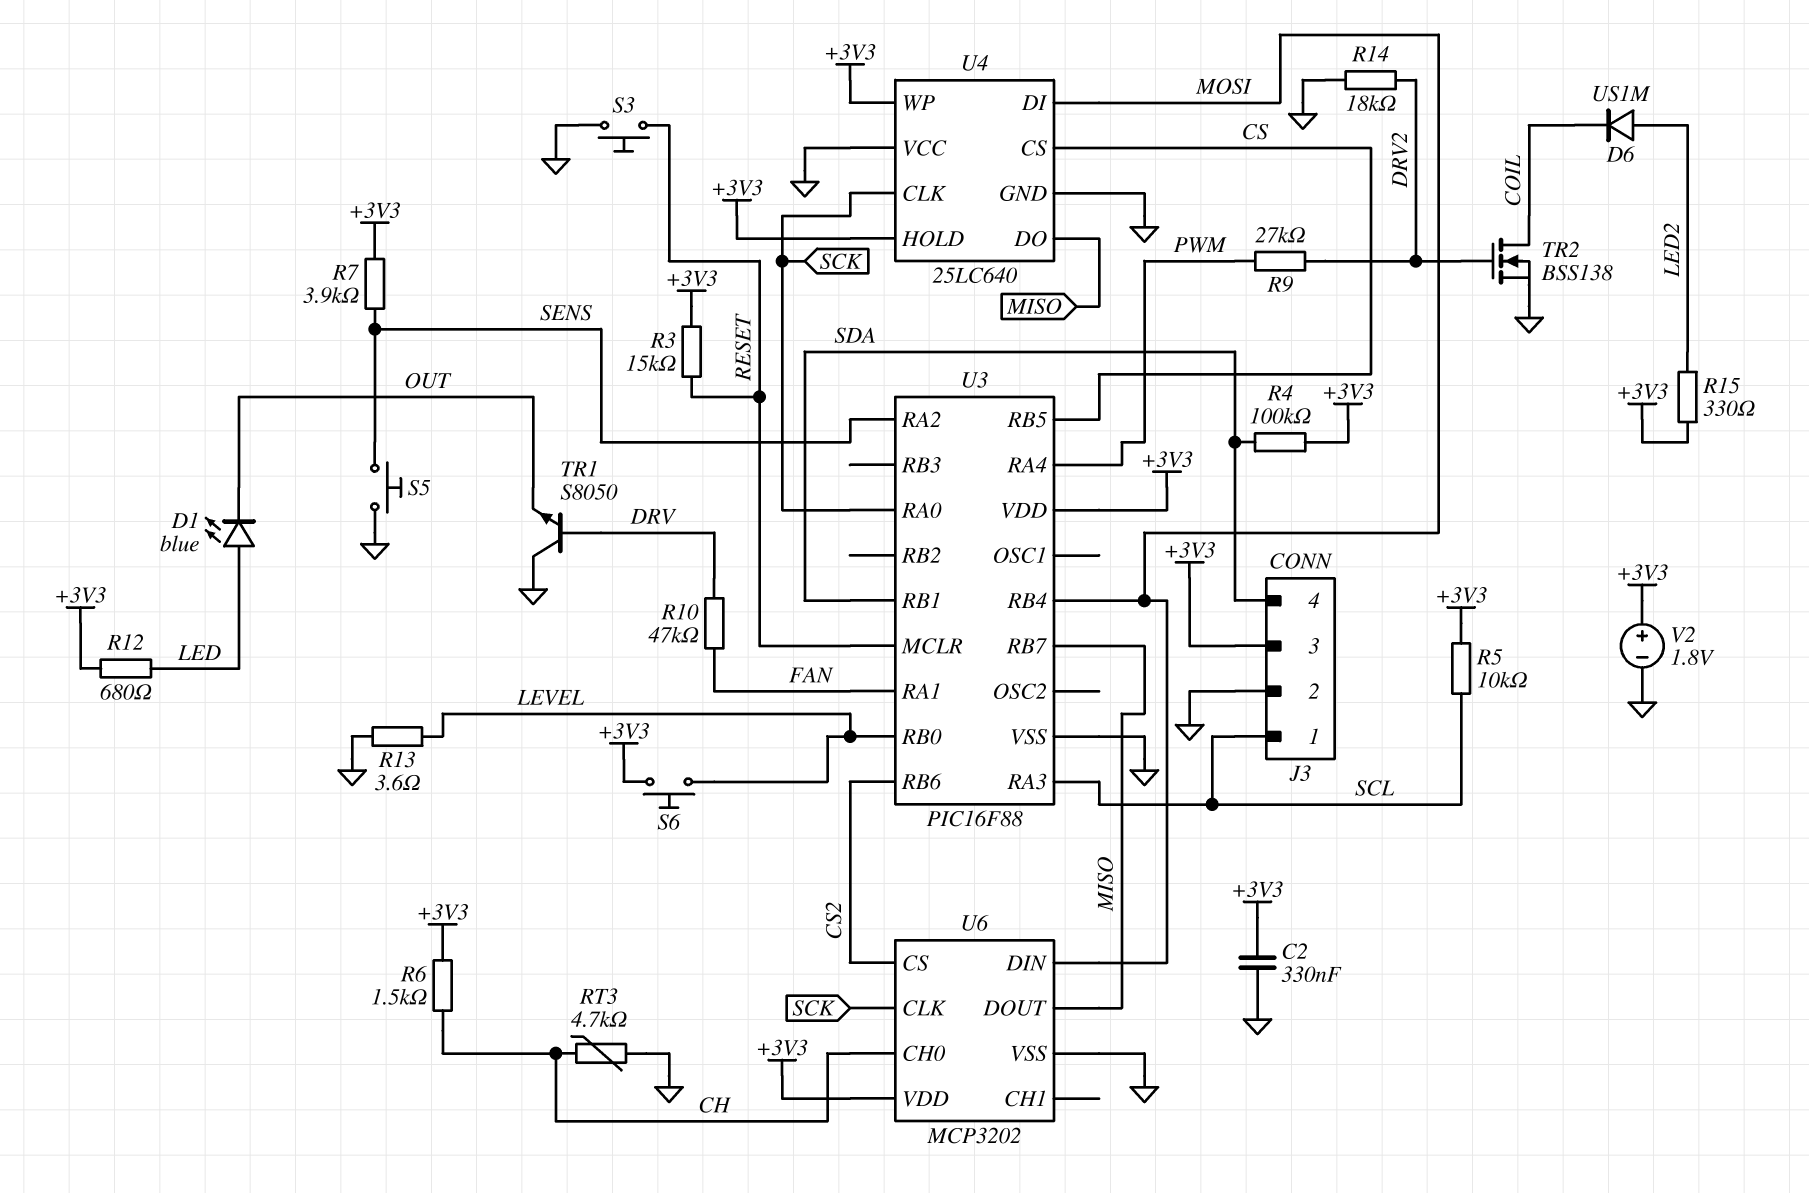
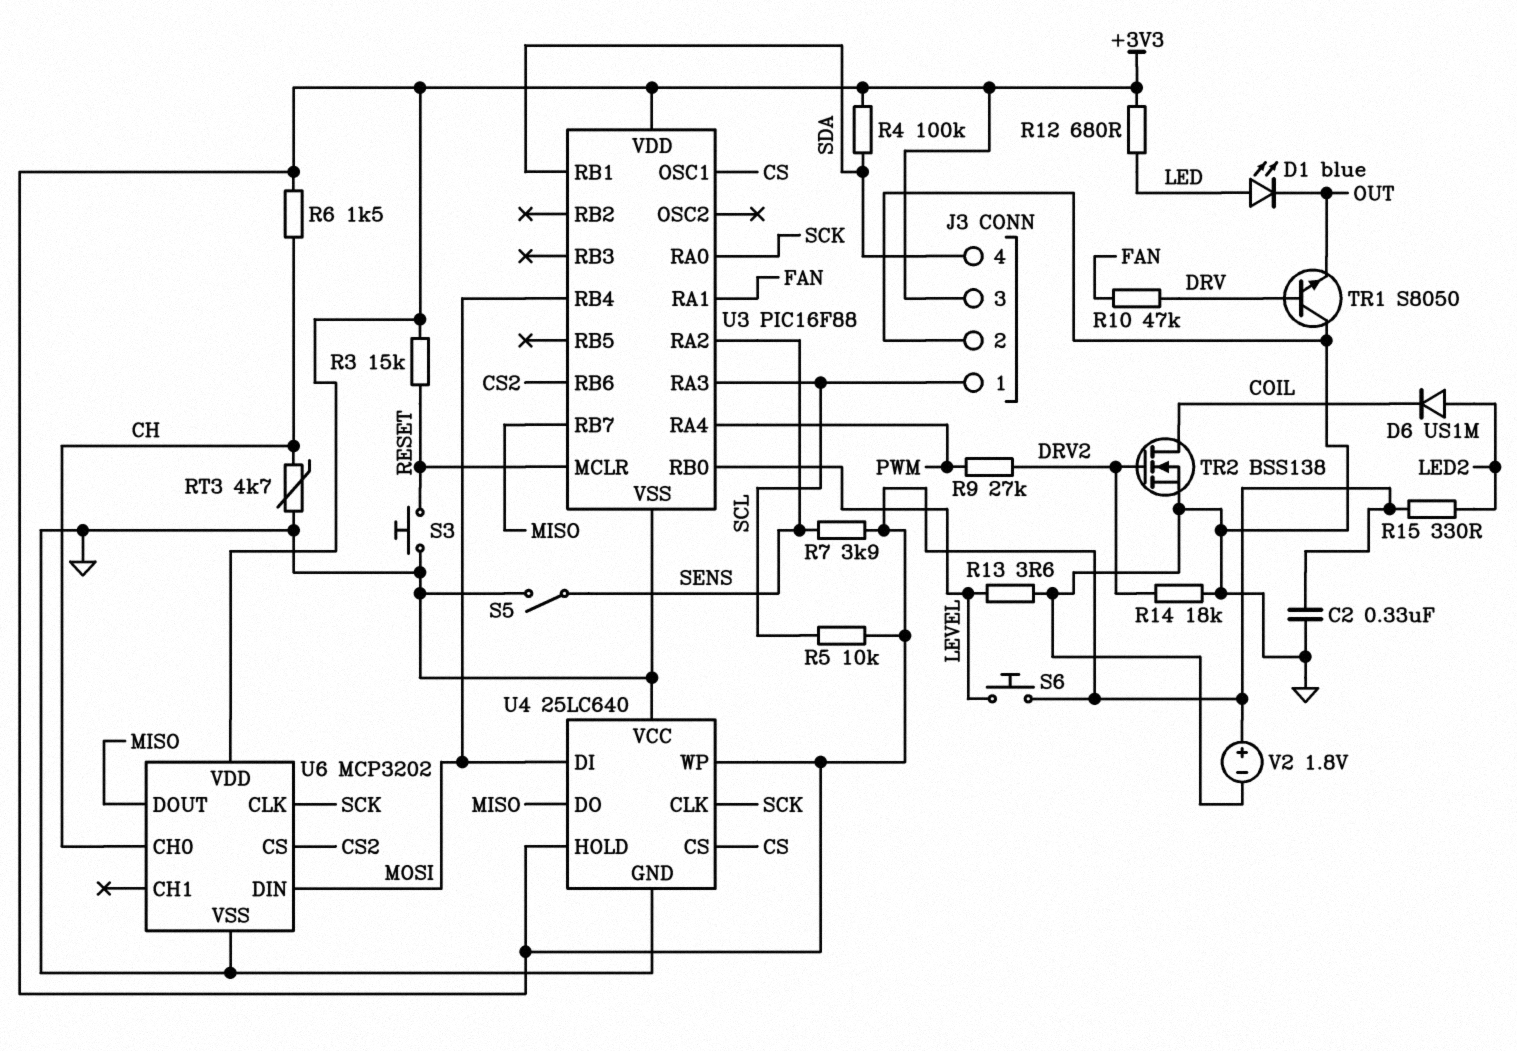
S5: button (GND, SENS) -> switch (GND, SENS)
U3 pin OSC1: none -> CS
U3 pin RB5: CS -> none

